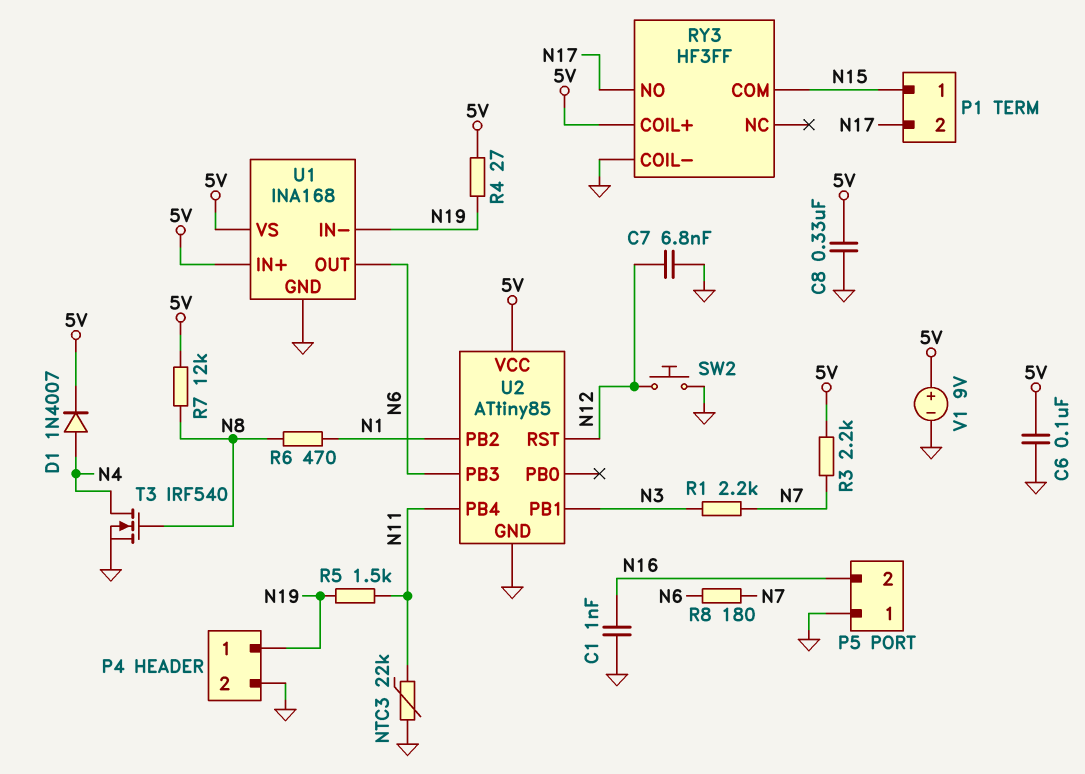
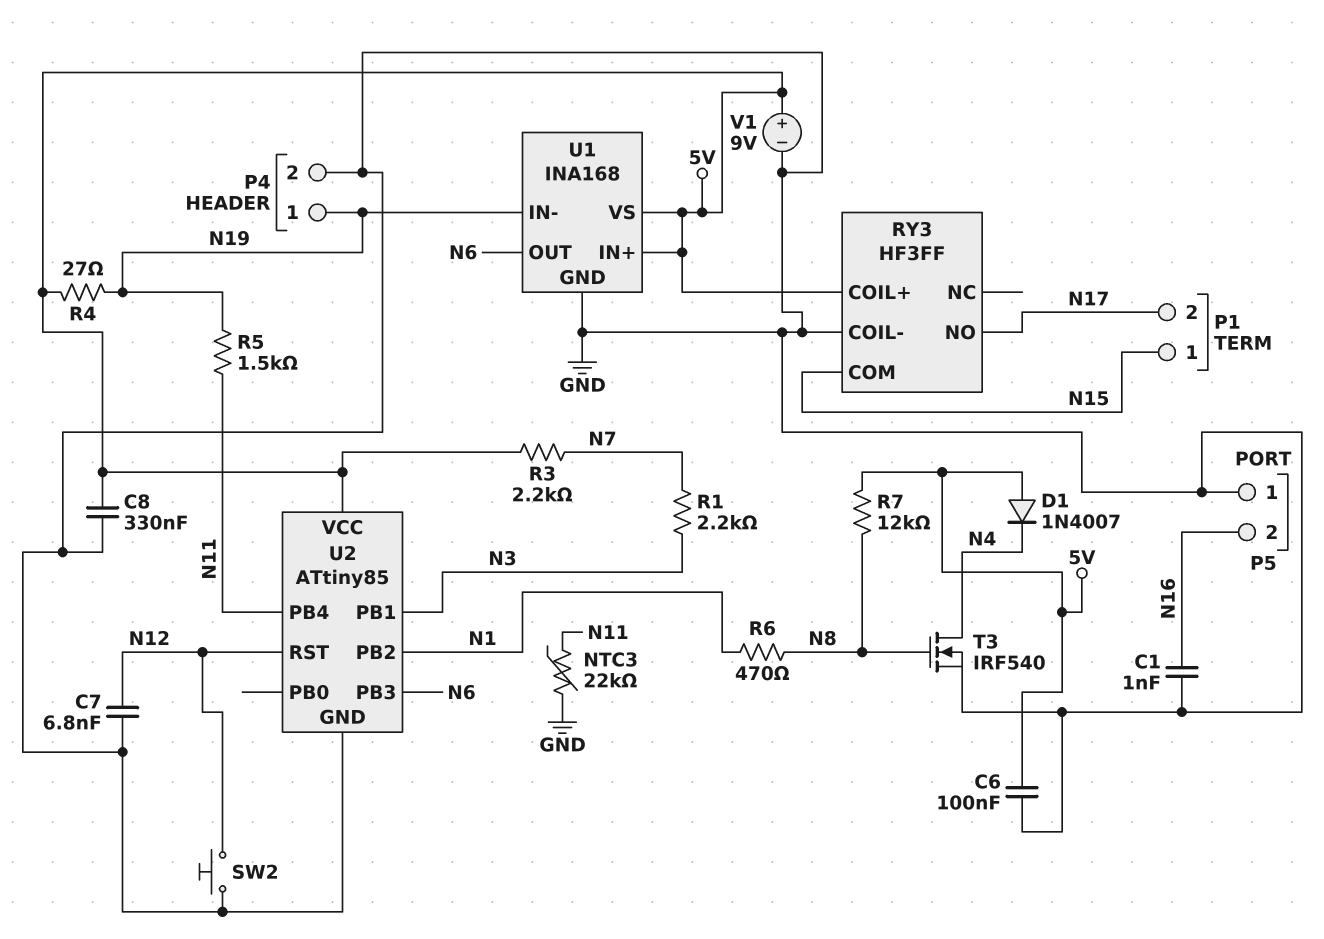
D1: diode 1N4007 (A N4, K 5V) -> diode 1N4007 (A 5V, K N4)
R8: 180 (N6, N7) -> none

